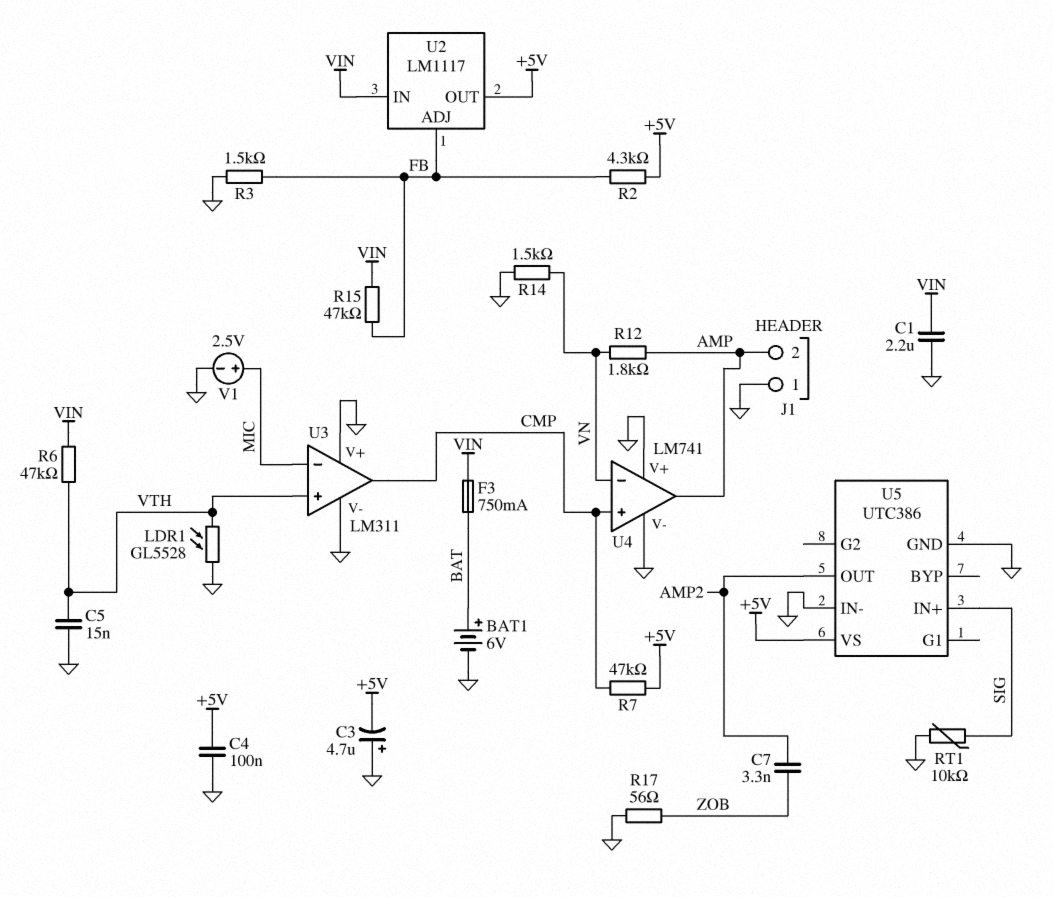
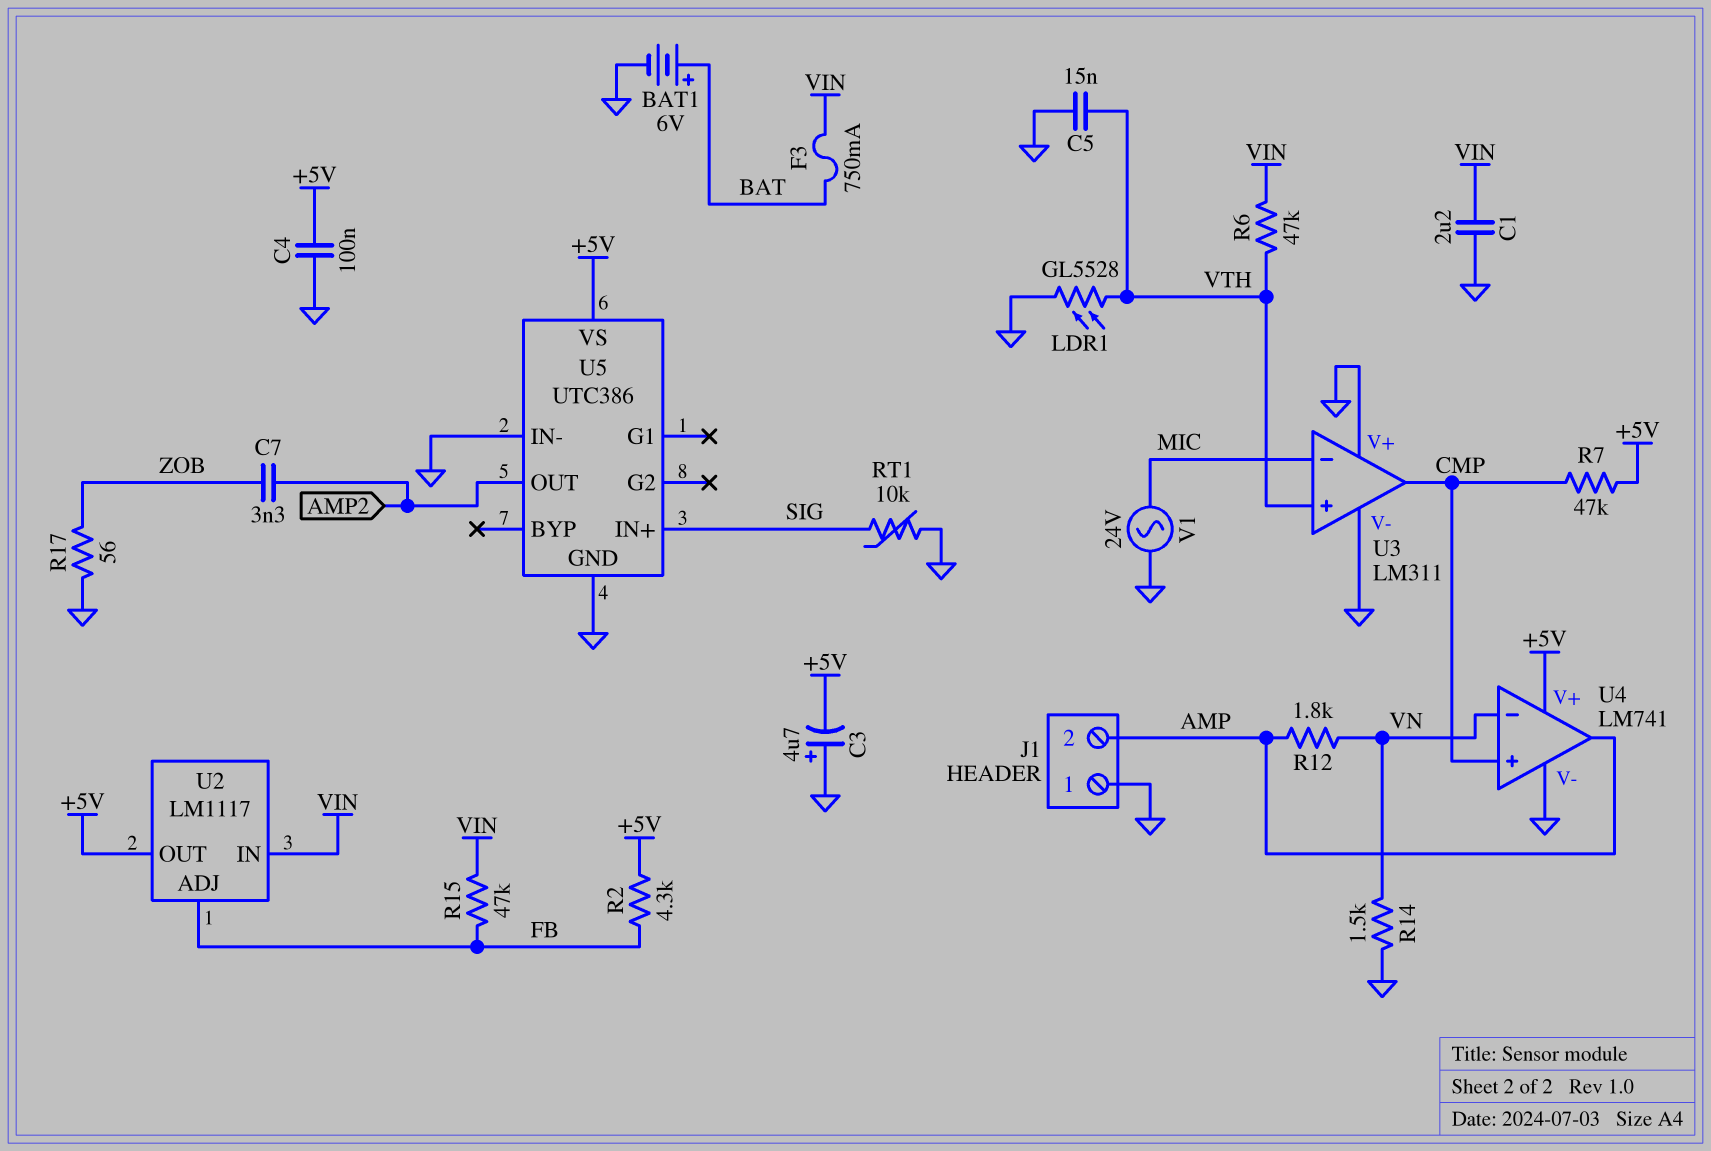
R3: 1.5k (FB, GND) -> none
U4 pin V+: GND -> +5V
V1: 2.5V (plus MIC, minus GND) -> AC 24V (GND, MIC)

